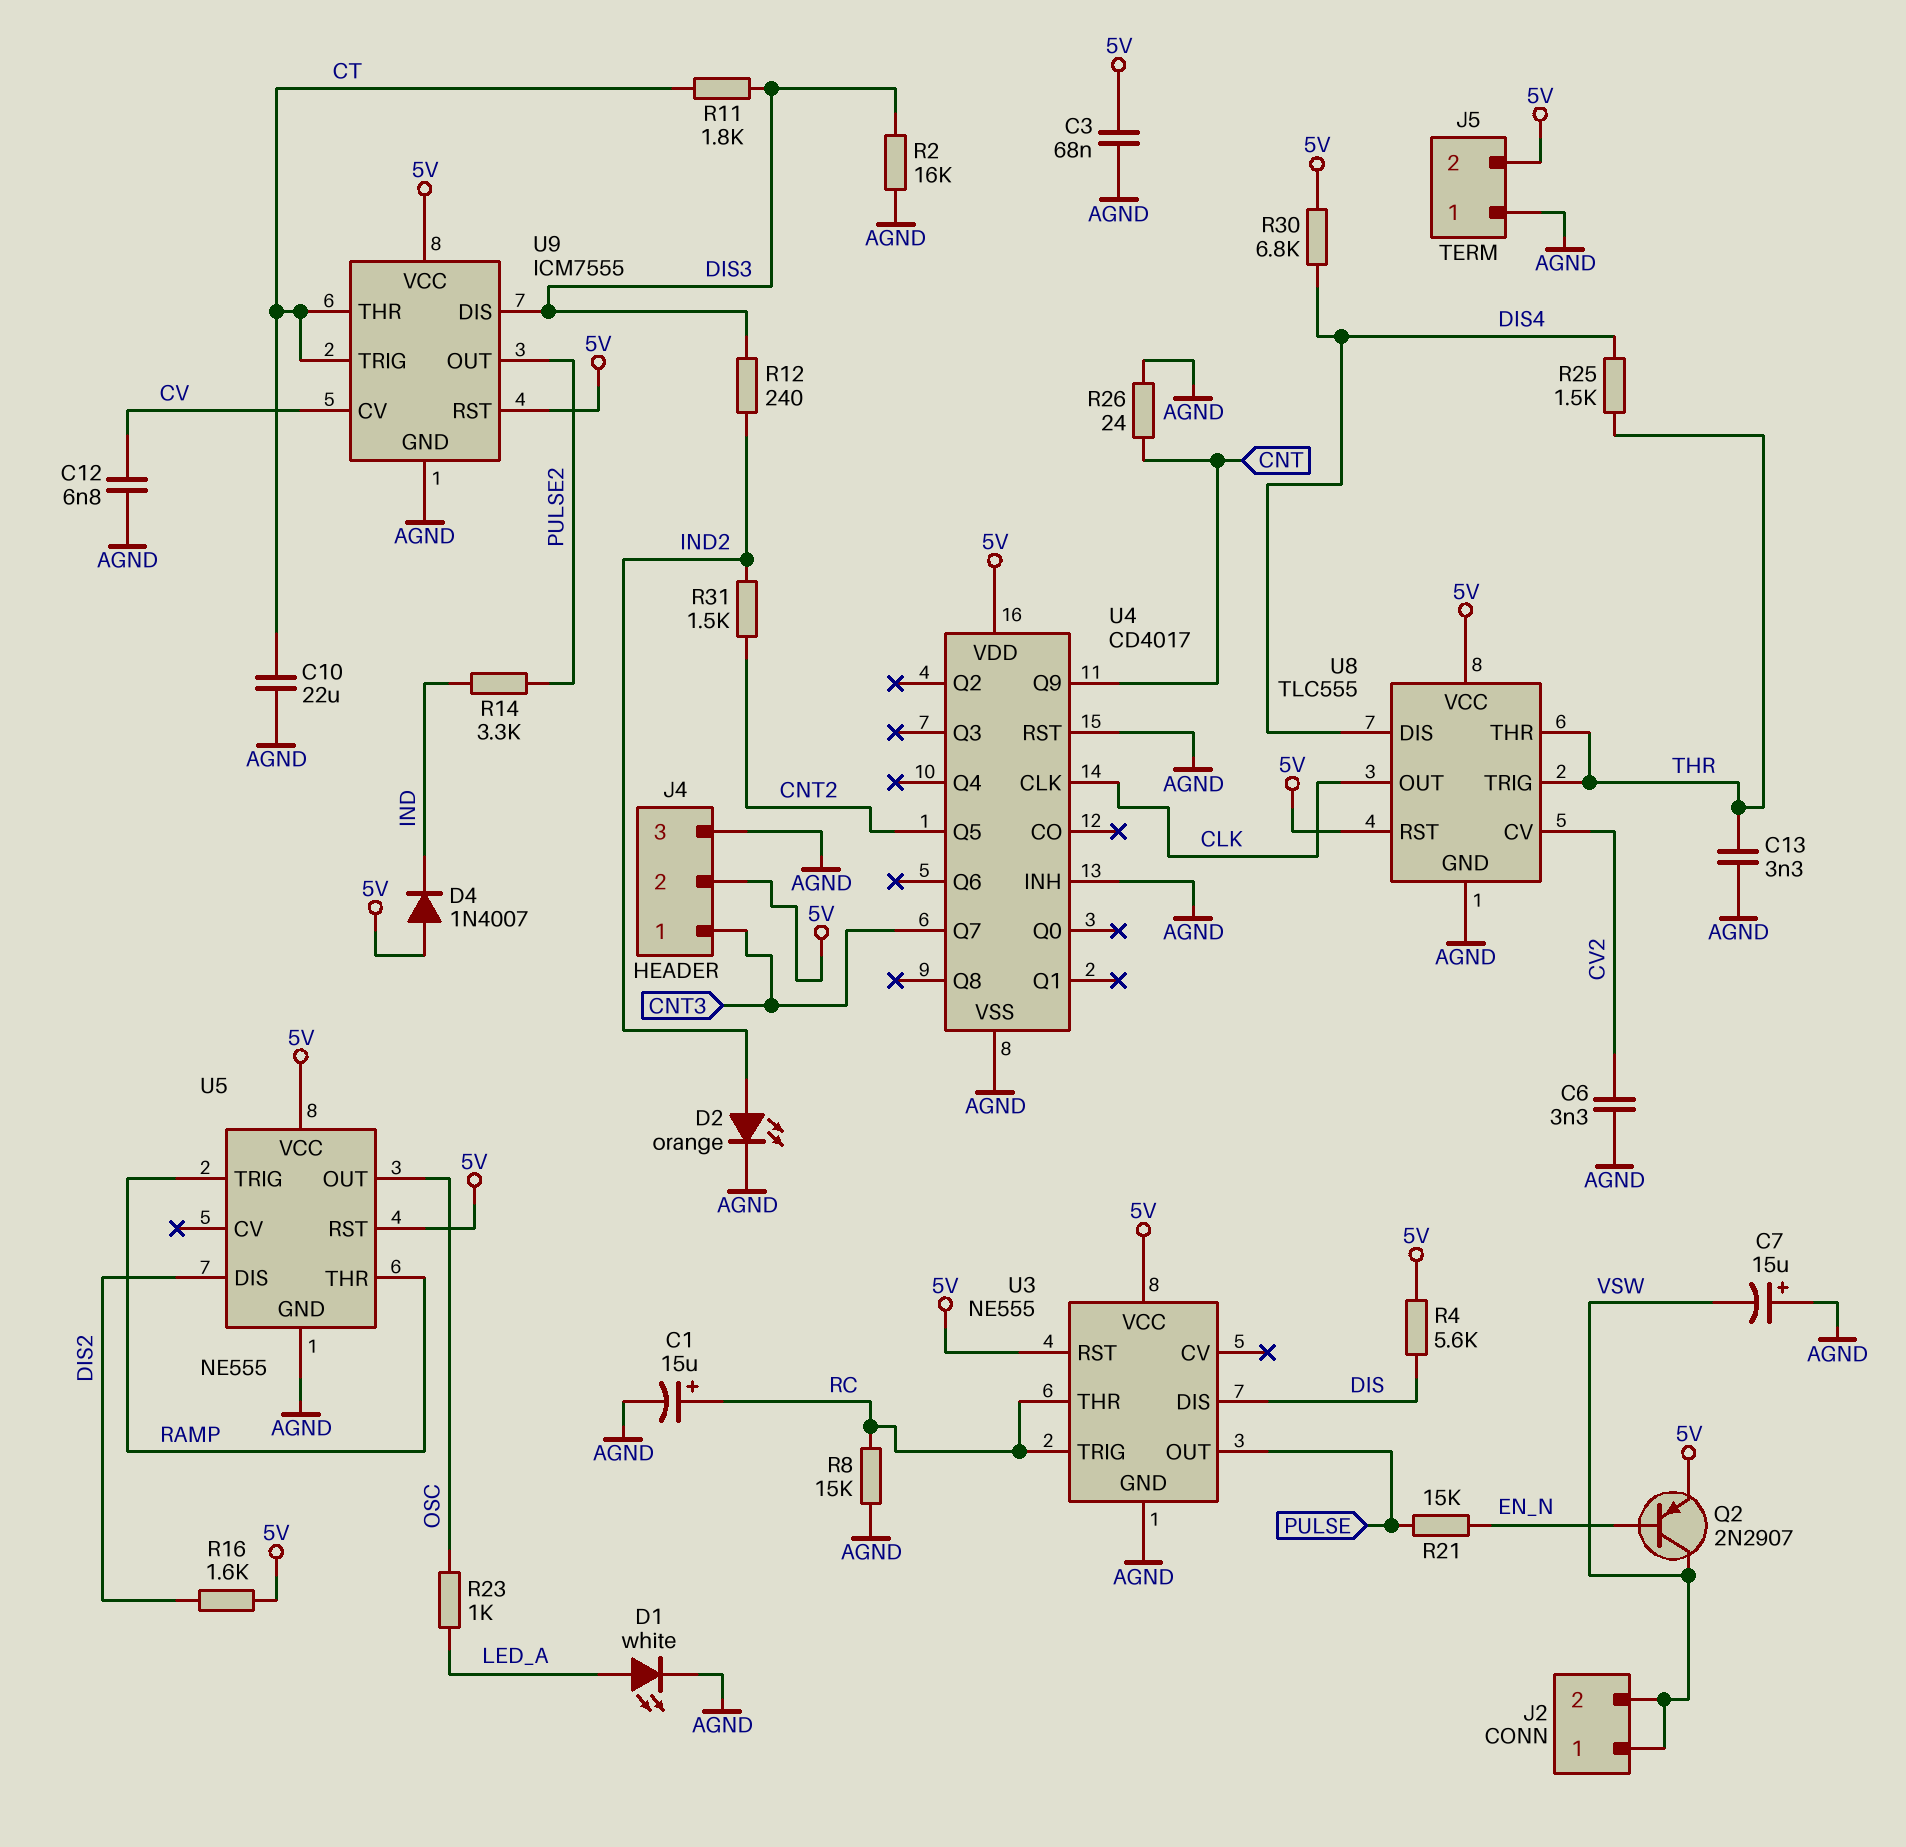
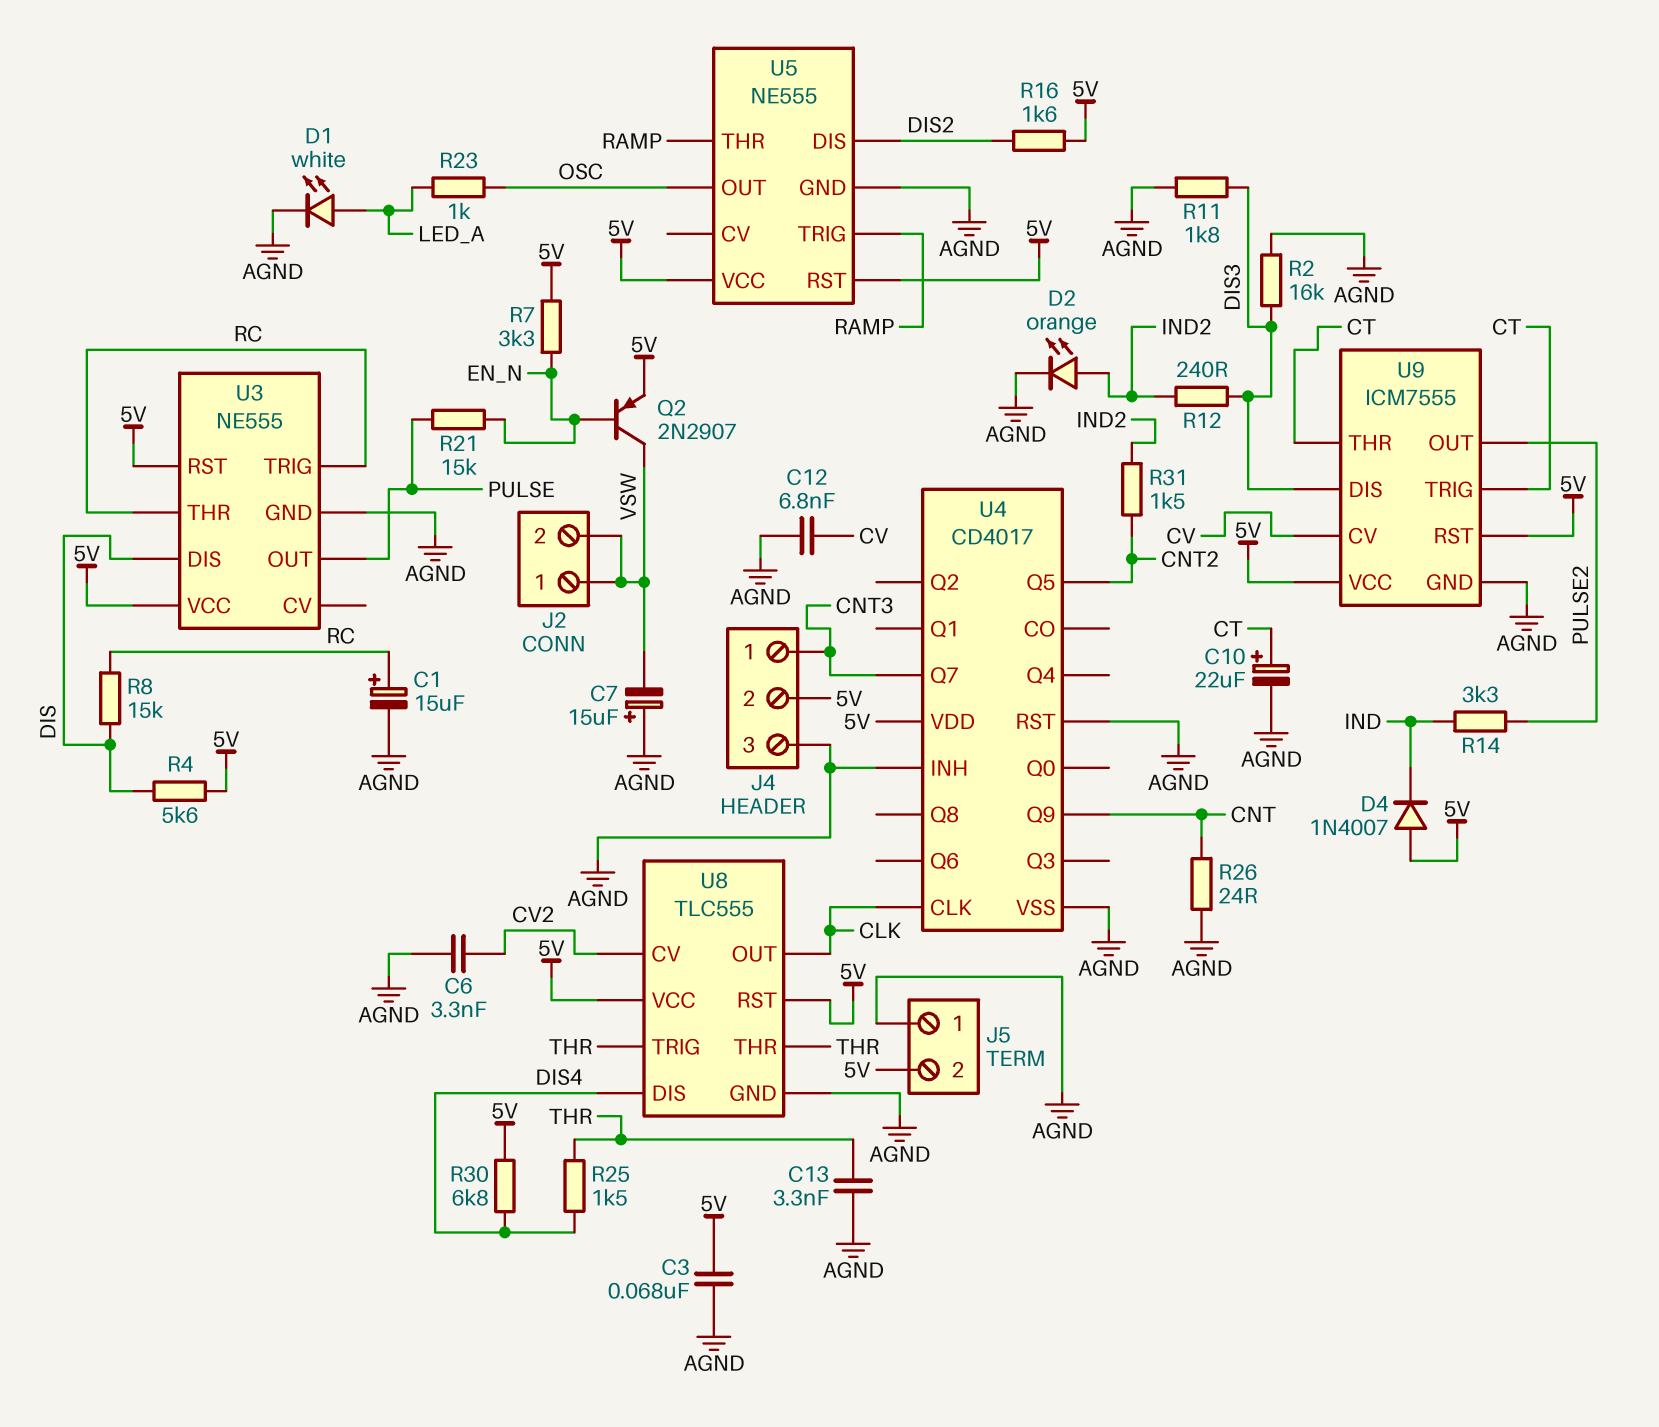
C10: 22uF (AGND, CT) -> 22uF (plus CT, minus AGND)
R7: none -> 3.3k (5V, EN_N)
R8: 15k (AGND, RC) -> 15k (DIS, RC)
R11: 1.8k (CT, DIS3) -> 1.8k (AGND, DIS3)

